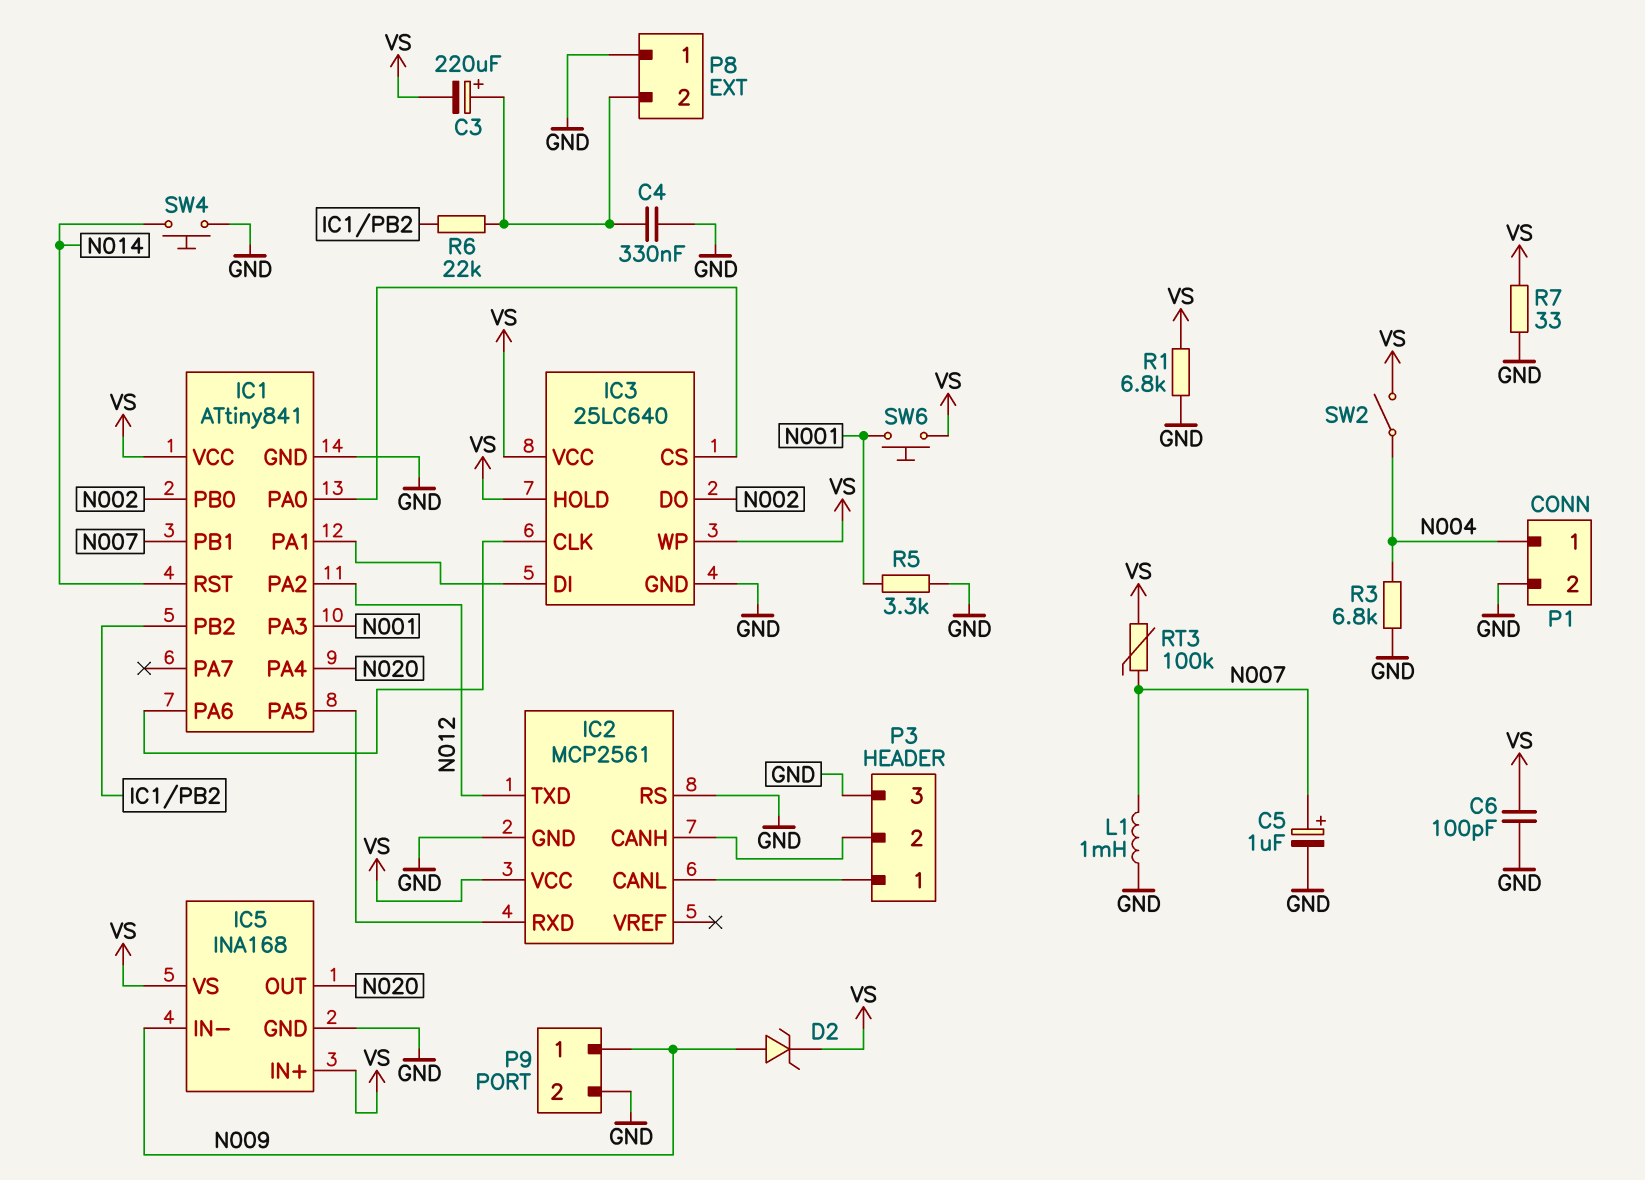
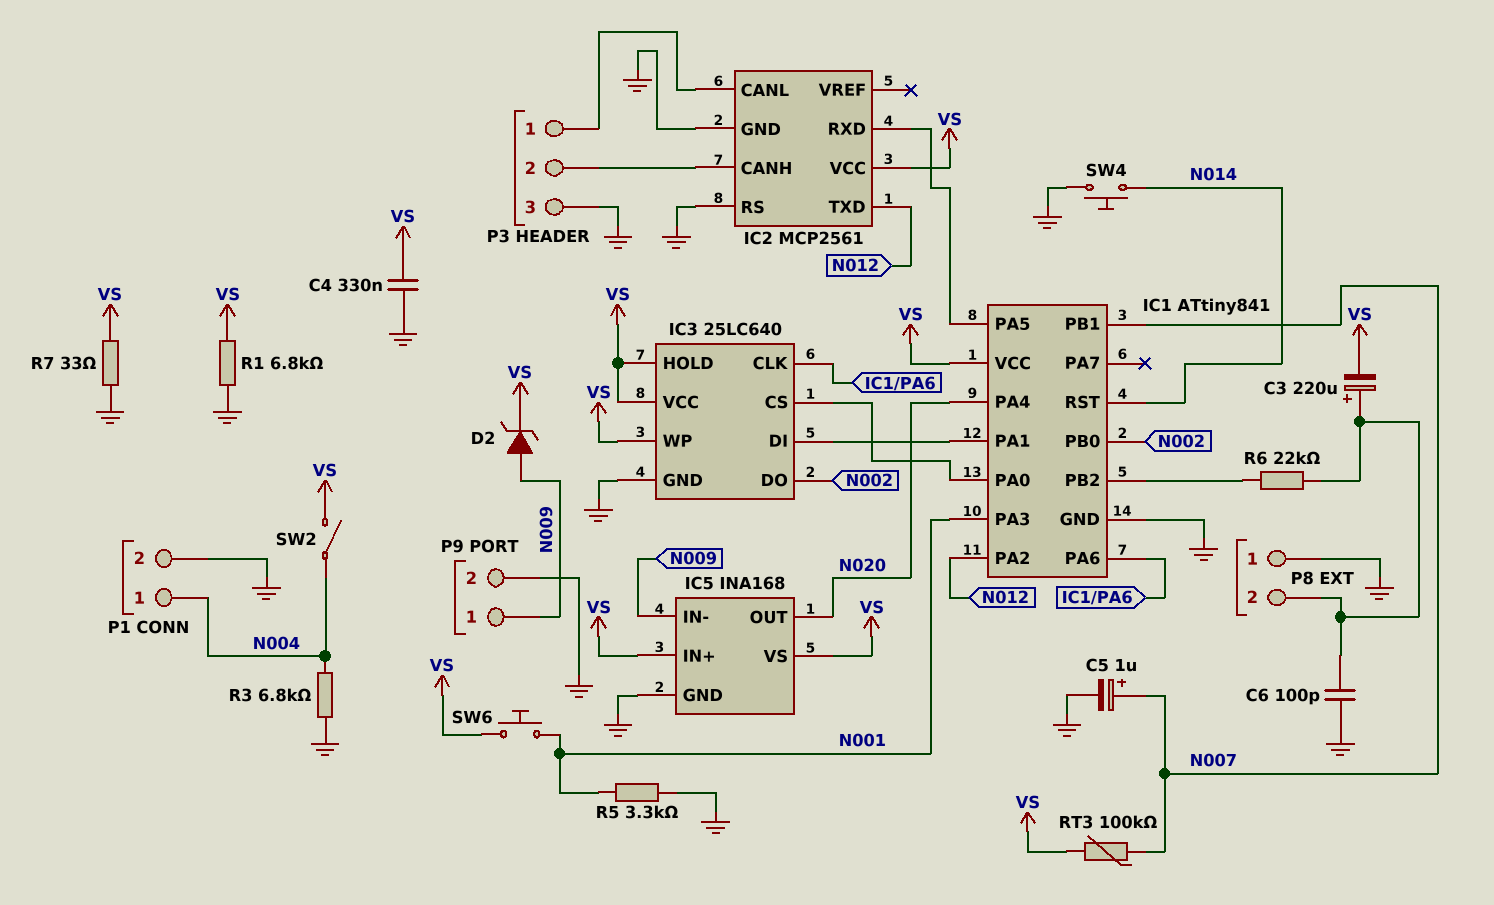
C4: 330nF (GND, P8/2) -> 330nF (GND, VS)
C6: 100pF (GND, VS) -> 100pF (GND, P8/2)
L1: 1mH (GND, N007) -> none

